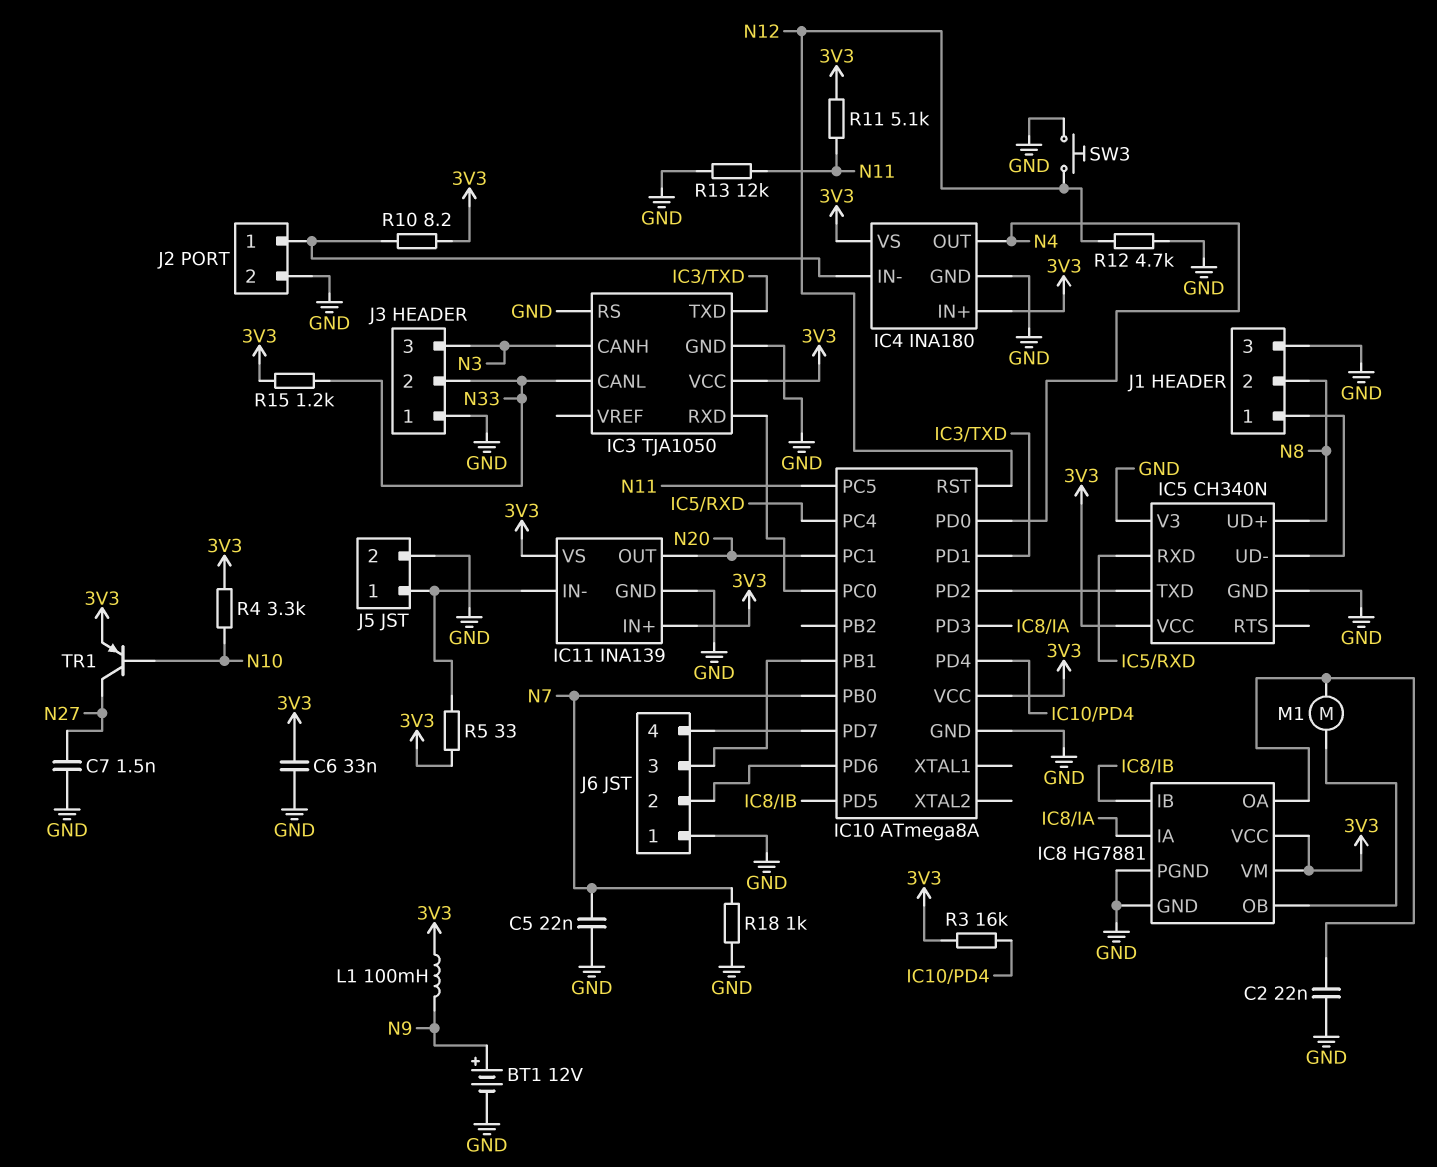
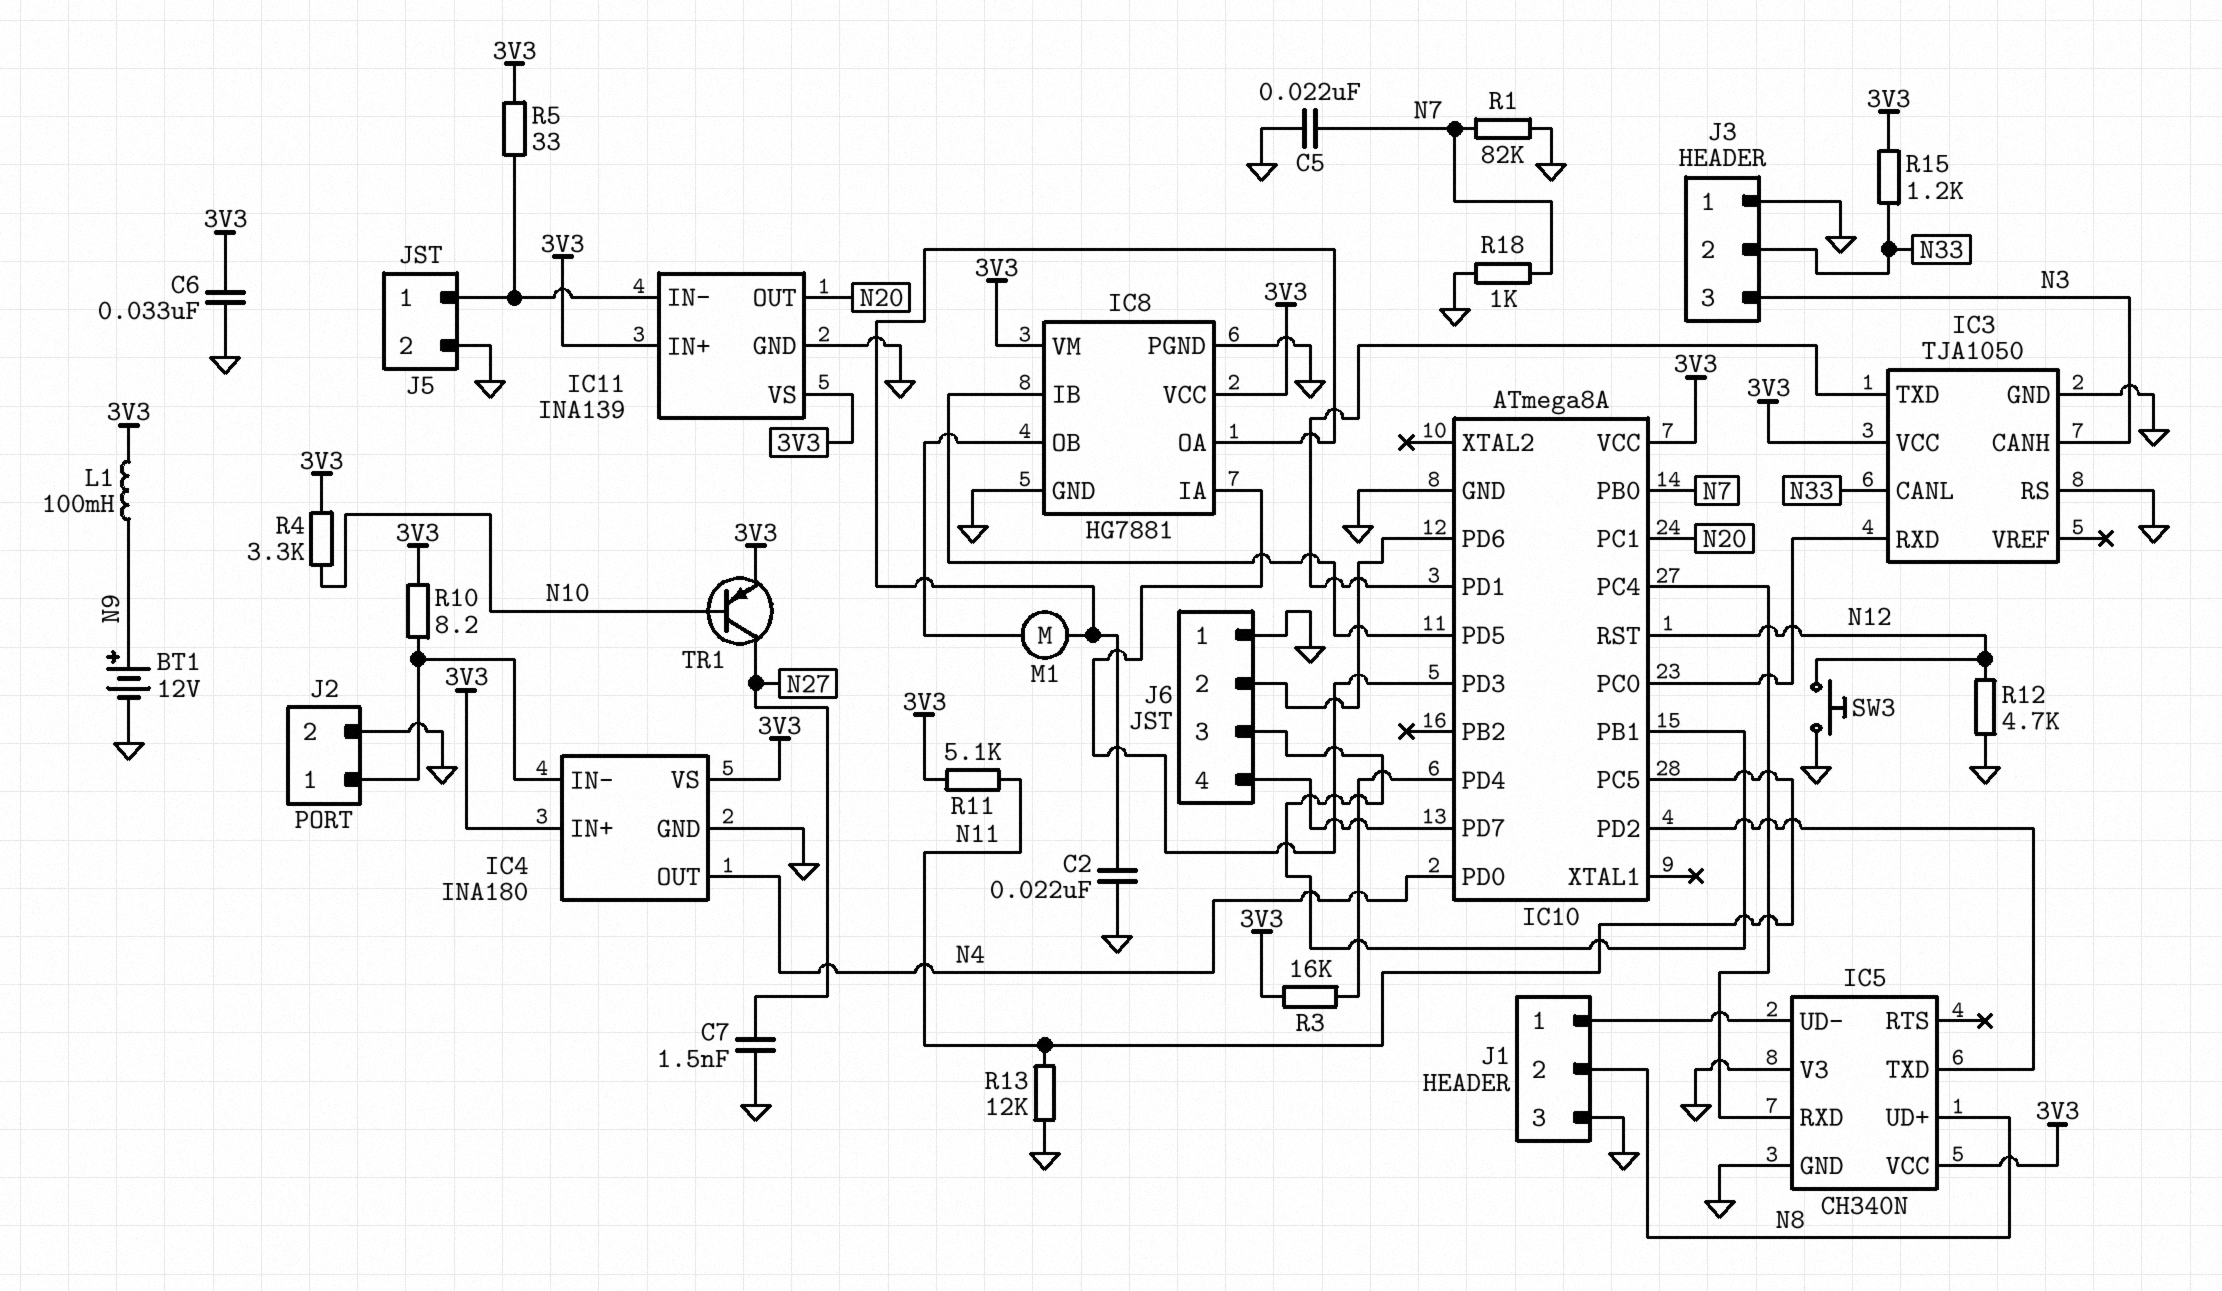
R1: none -> 82k (GND, N7)

